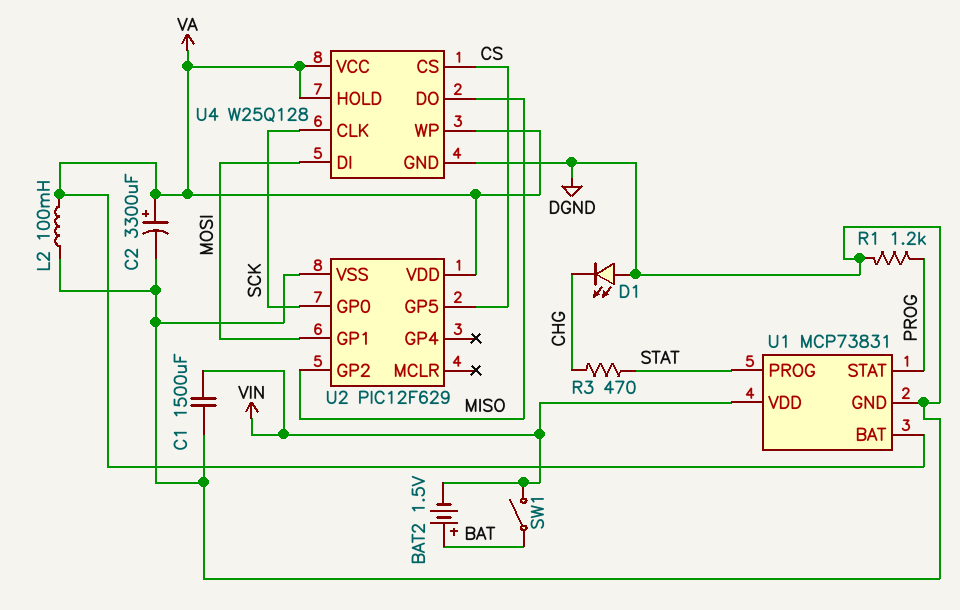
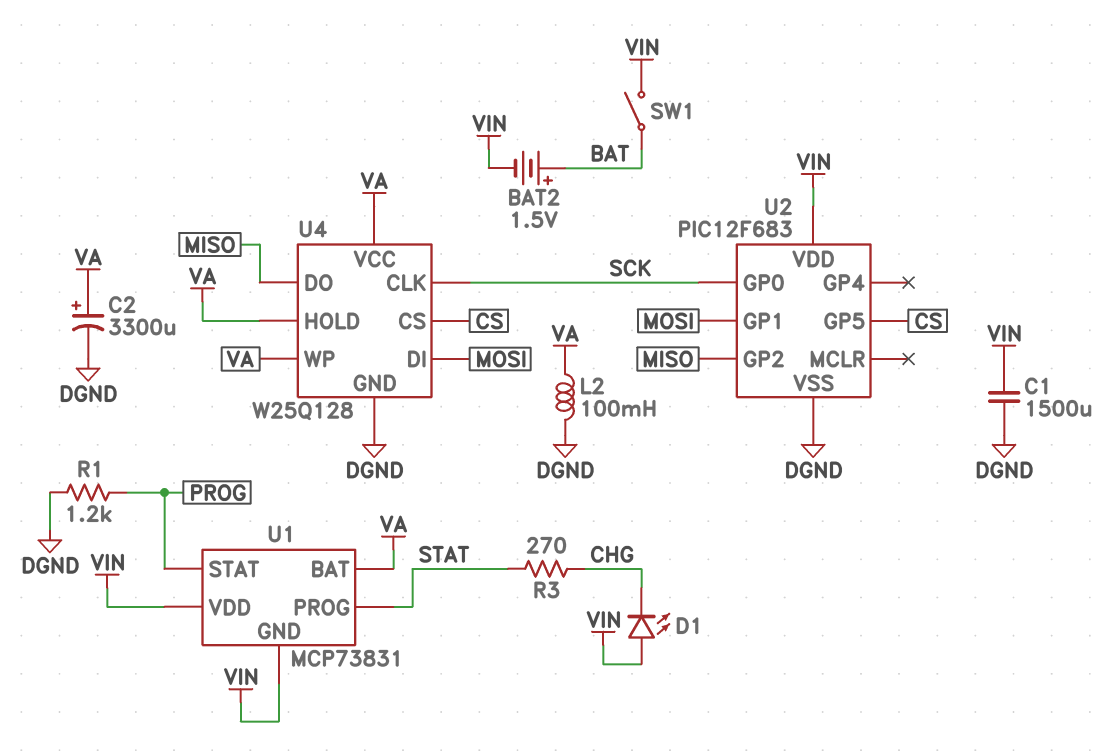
D1: LED (A DGND, K CHG) -> LED (A VIN, K CHG)
R3: 470 (CHG, STAT) -> 270 (CHG, STAT)
U1 pin GND: DGND -> VIN
U2: PIC12F629 -> PIC12F683
U2 pin VDD: VA -> VIN

